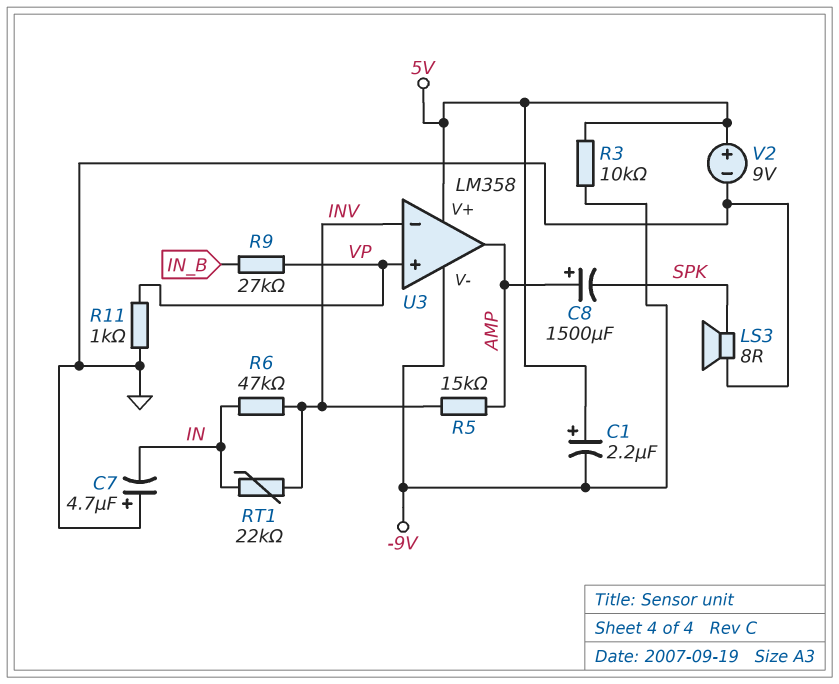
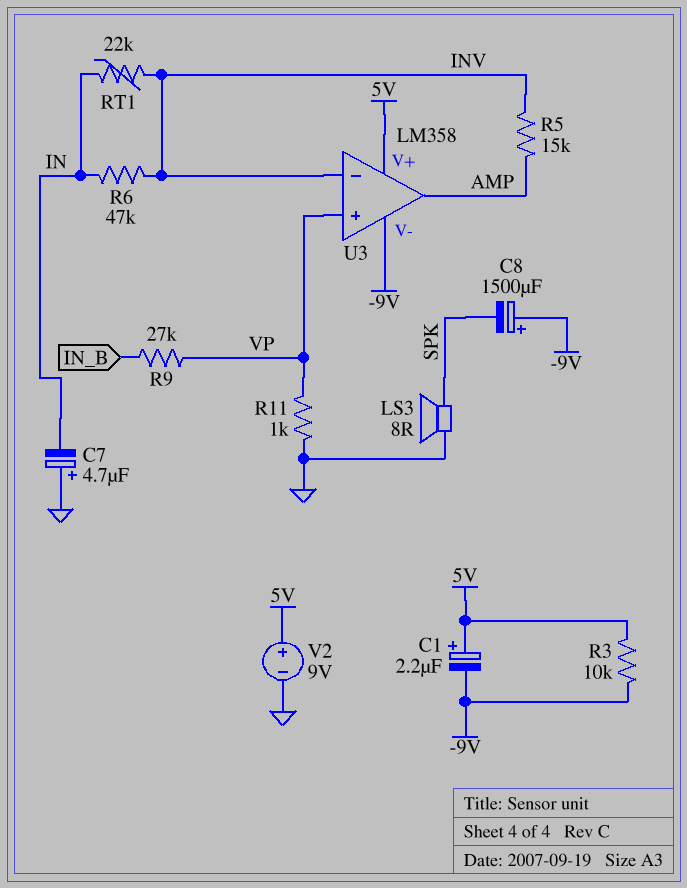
C8: 1500uF (plus AMP, minus SPK) -> 1500uF (plus -9V, minus SPK)

